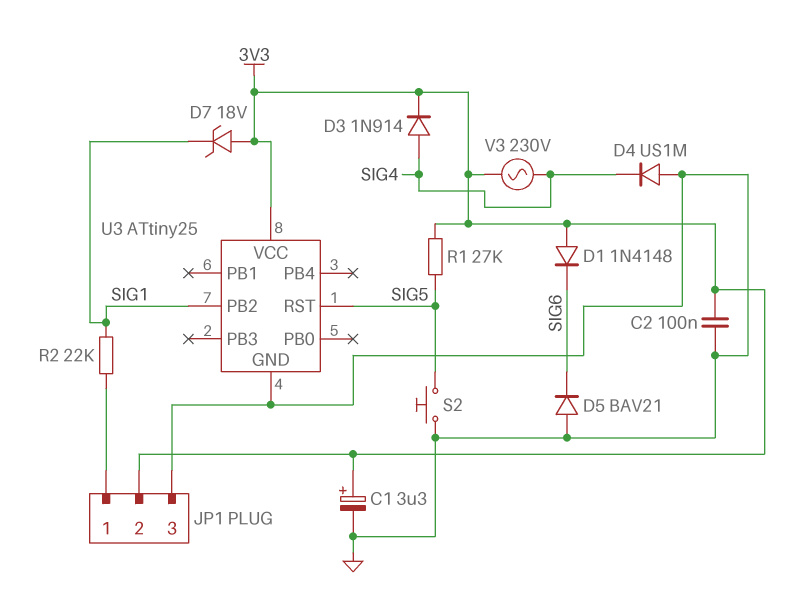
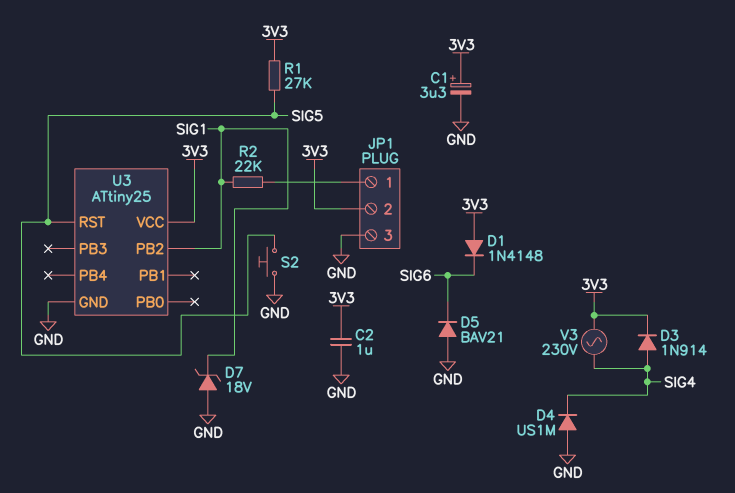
C2: 100nF (3V3, GND) -> 1uF (3V3, GND)
D7: zener 18V (A 3V3, K SIG1) -> zener 18V (A GND, K SIG1)

